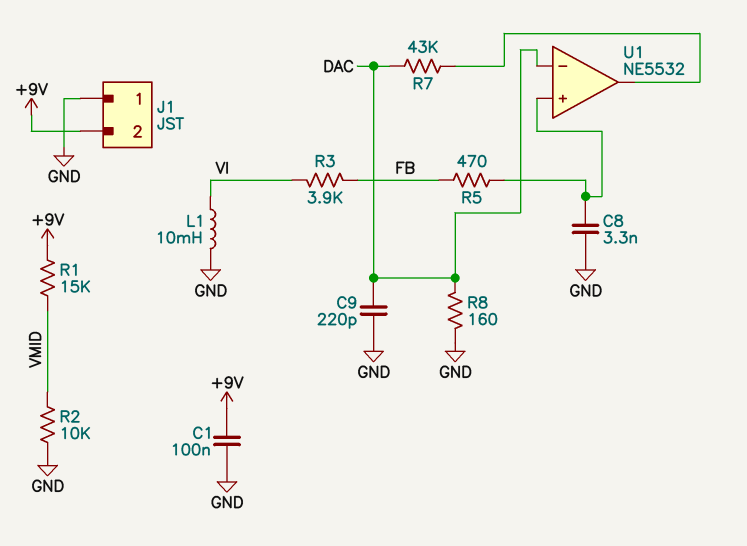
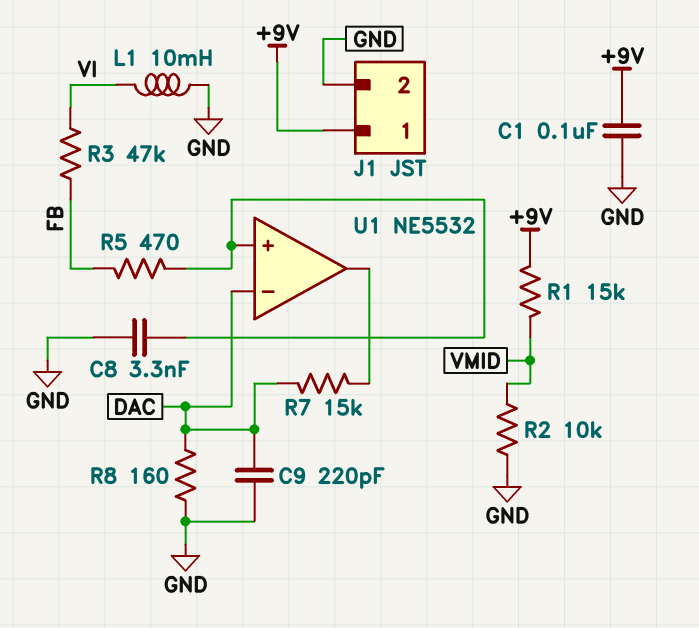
J1 pin 1: GND -> +9V
J1 pin 2: +9V -> GND
R3: 3.9k (FB, VI) -> 47k (FB, VI)
R7: 43k (DAC, U1/out) -> 15k (DAC, U1/out)

